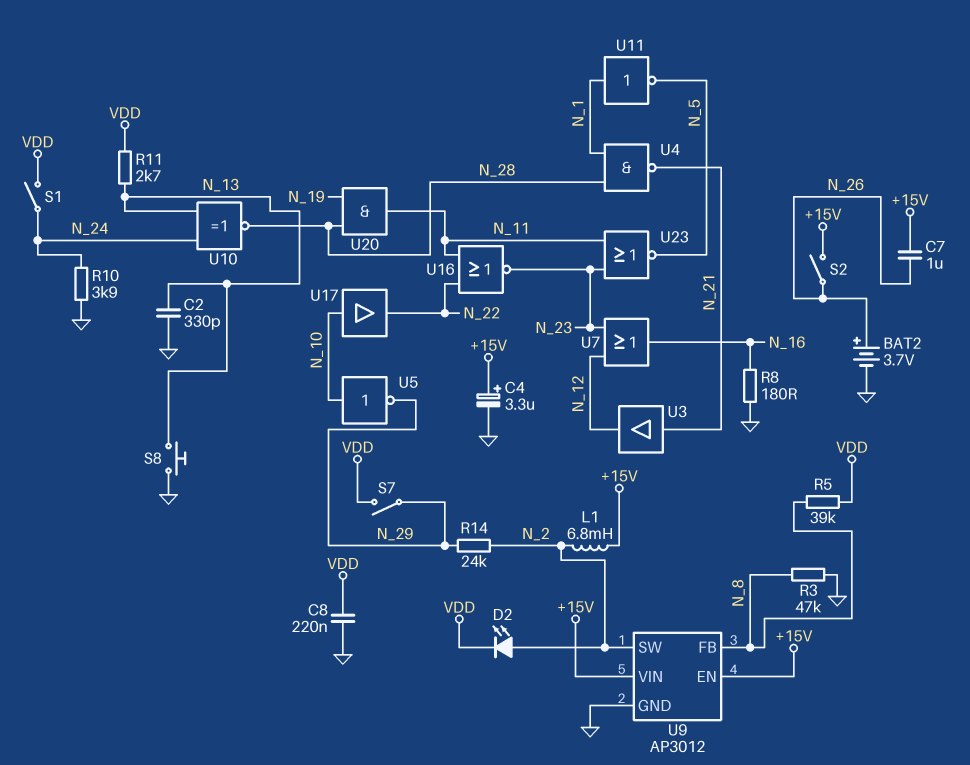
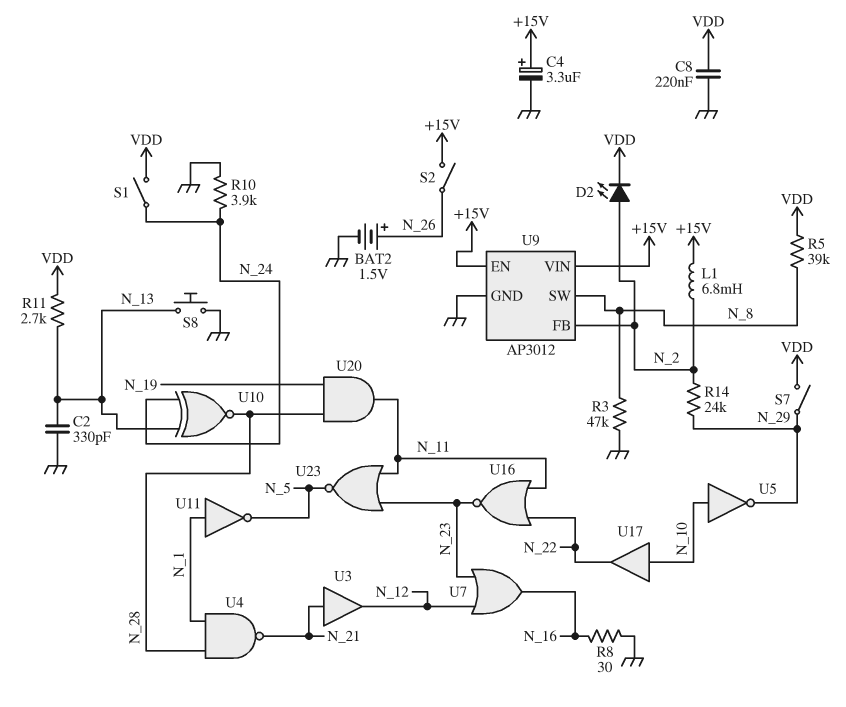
BAT2: 3.7V (plus N_26, minus GND) -> 1.5V (plus N_26, minus GND)
C7: 1uF (+15V, N_26) -> none
R8: 180 (GND, N_16) -> 30 (GND, N_16)
U9 pin FB: N_8 -> N_2
U9 pin SW: N_2 -> N_8

